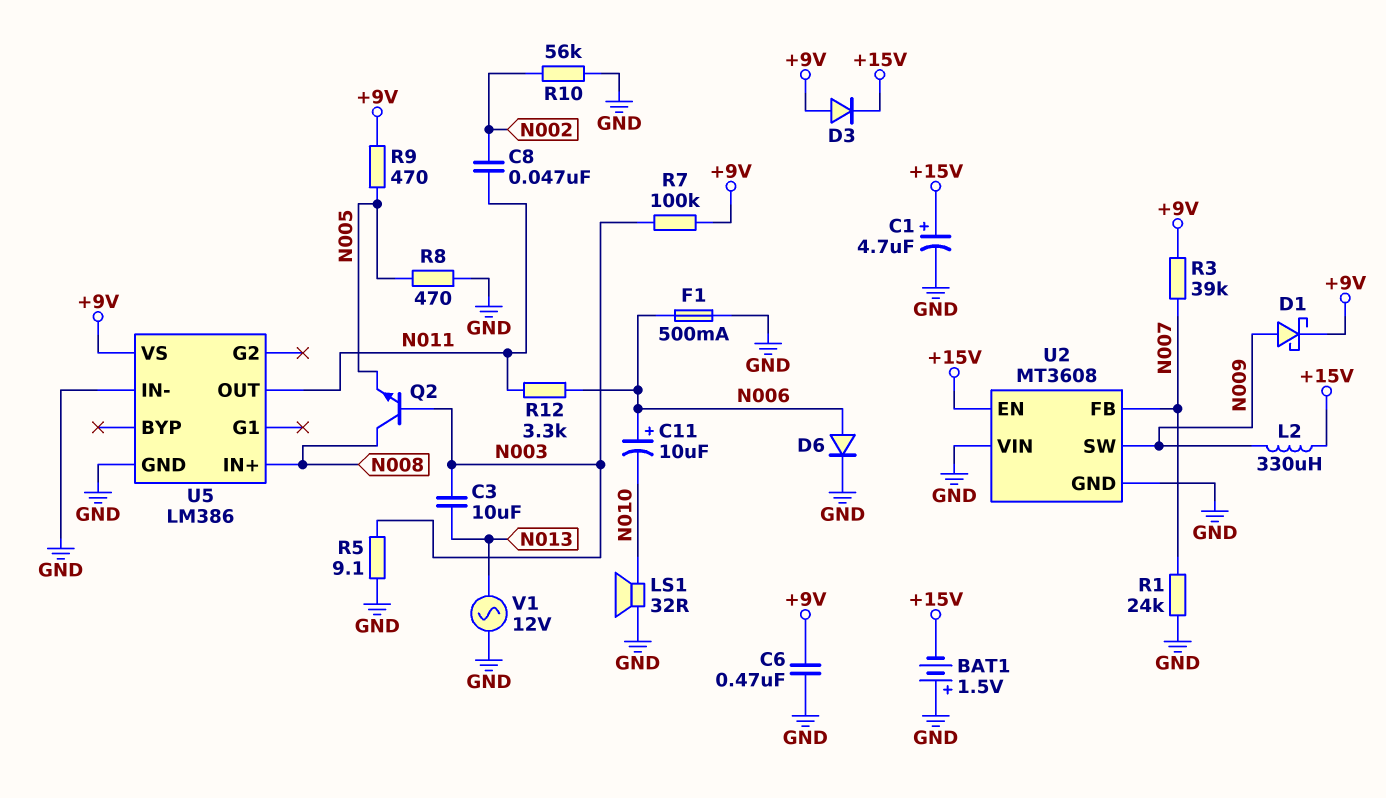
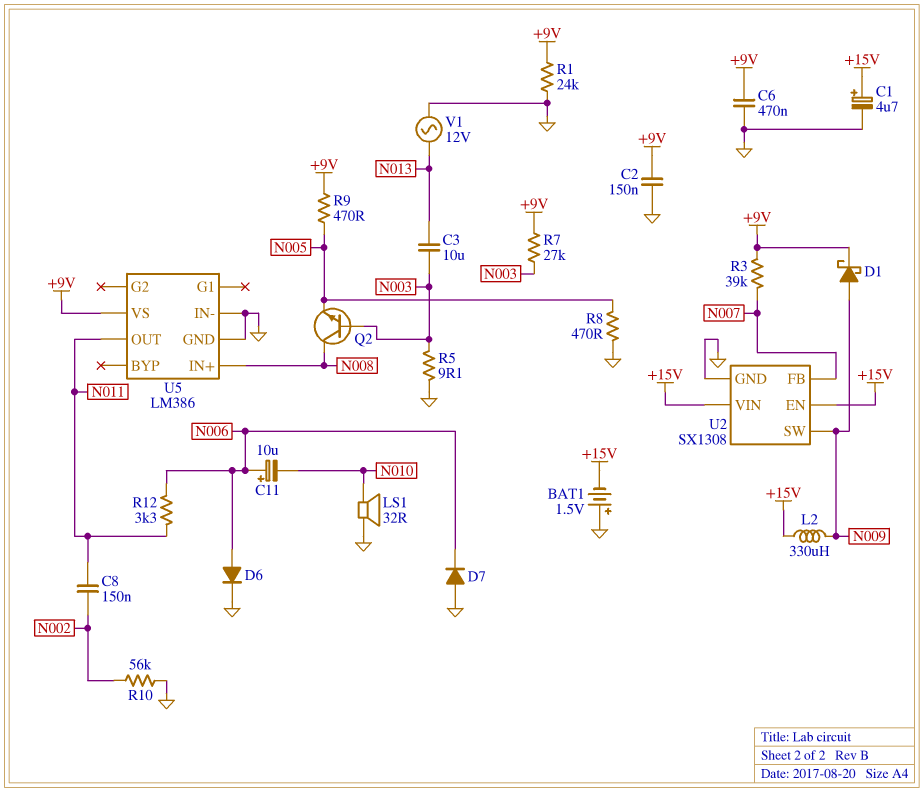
C2: none -> 150nF (+9V, GND)
C8: 47nF (N002, N011) -> 150nF (N002, N011)
D3: diode (A +9V, K +15V) -> none
D7: none -> diode (A GND, K N006)
F1: 500mA (GND, N006) -> none
R1: 24k (GND, N007) -> 24k (+9V, GND)
R7: 100k (+9V, N003) -> 27k (+9V, N003)
U2: MT3608 -> SX1308
U2 pin VIN: GND -> +15V

